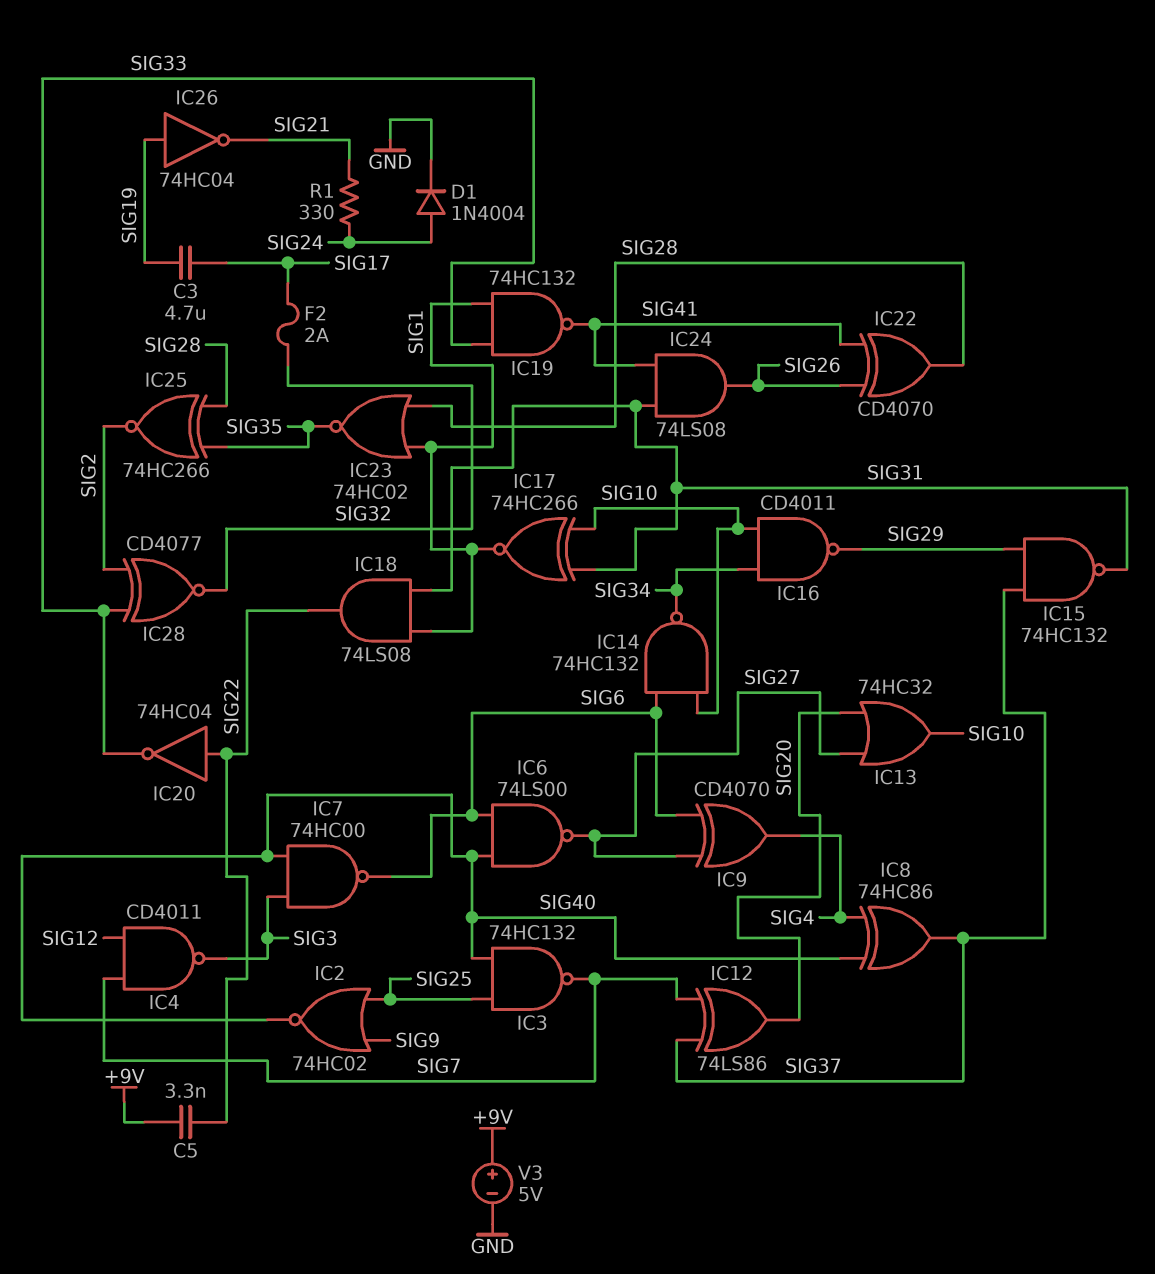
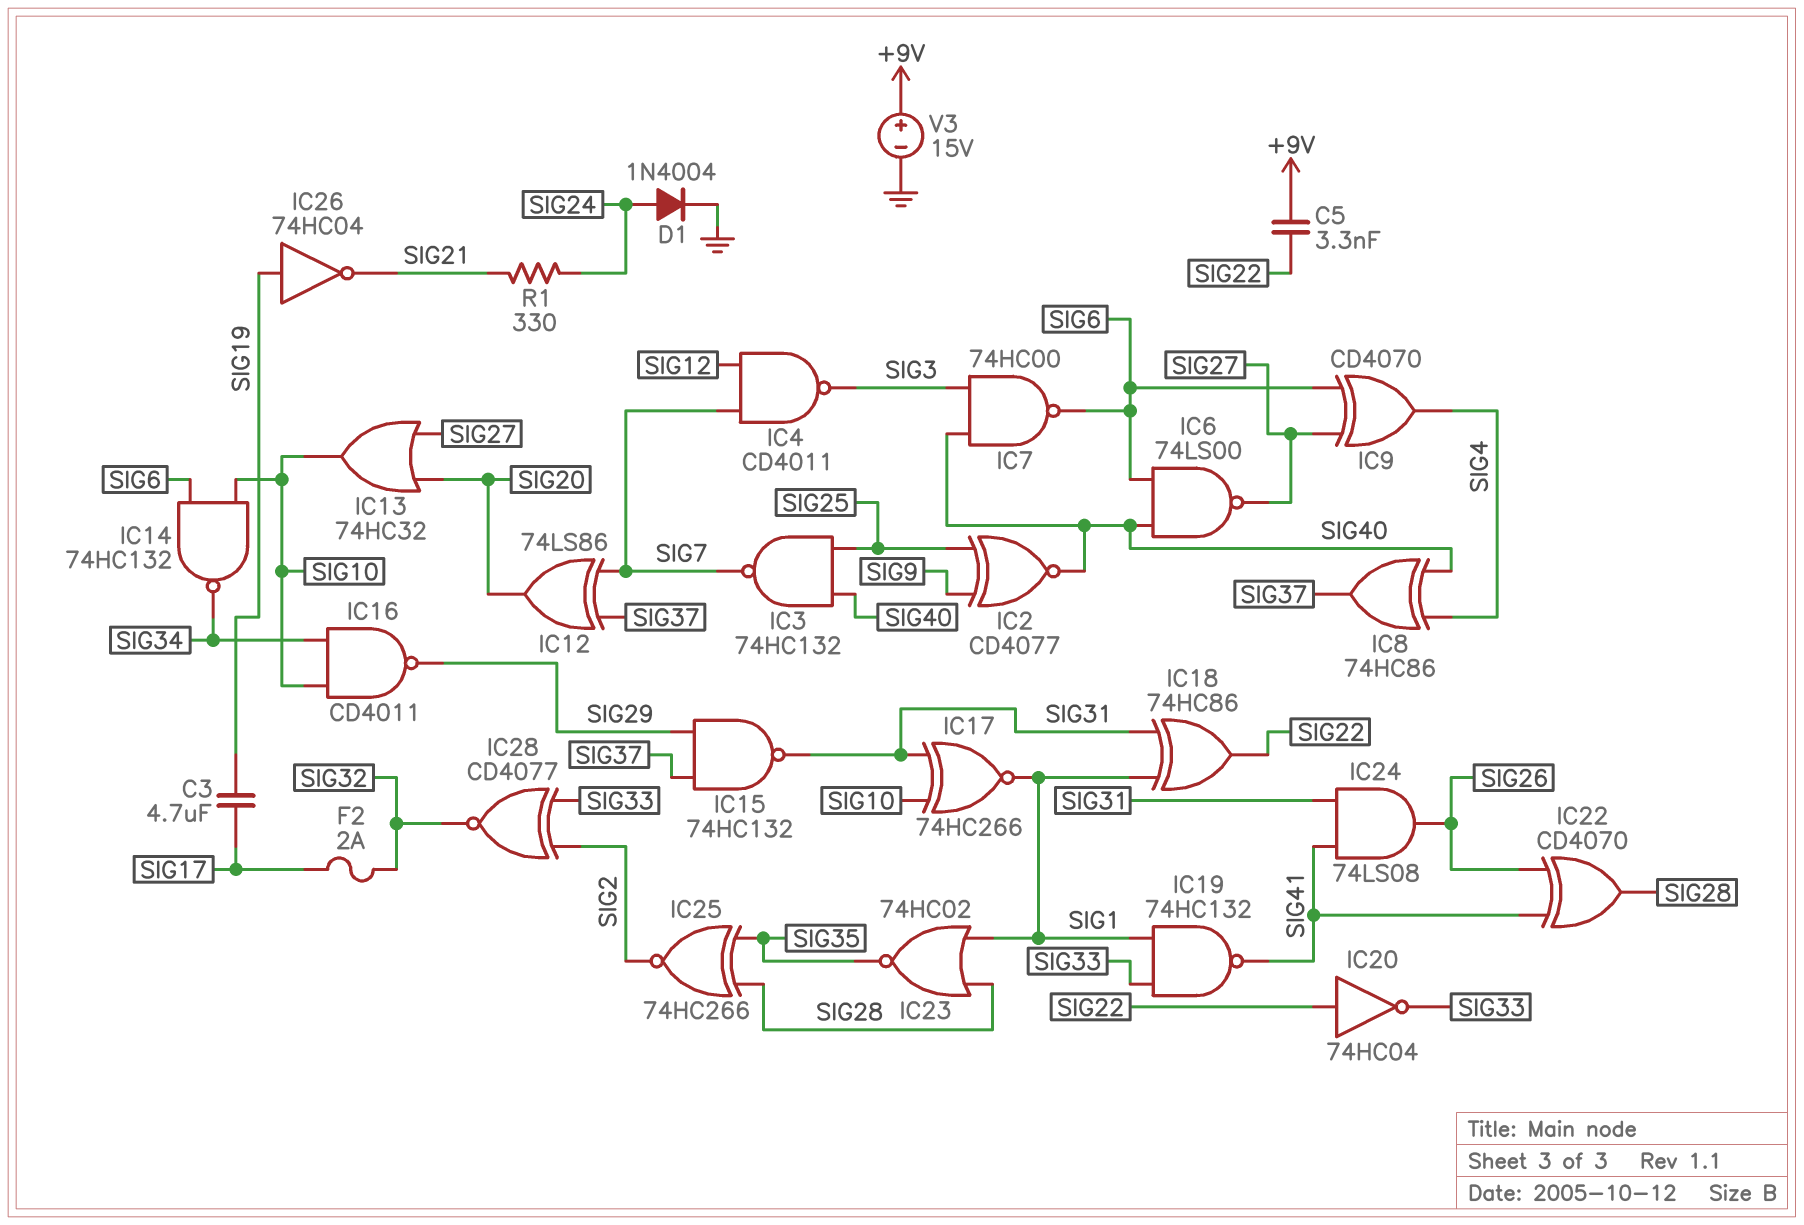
IC2: NOR 74HC02 (in SIG9, in SIG25, out SIG40) -> XNOR CD4077 (in SIG9, in SIG25, out SIG40)
IC18: AND 74LS08 (in SIG1, in SIG31, out SIG22) -> XOR 74HC86 (in SIG1, in SIG31, out SIG22)
V3: 5V (plus +9V, minus GND) -> 15V (plus +9V, minus GND)

